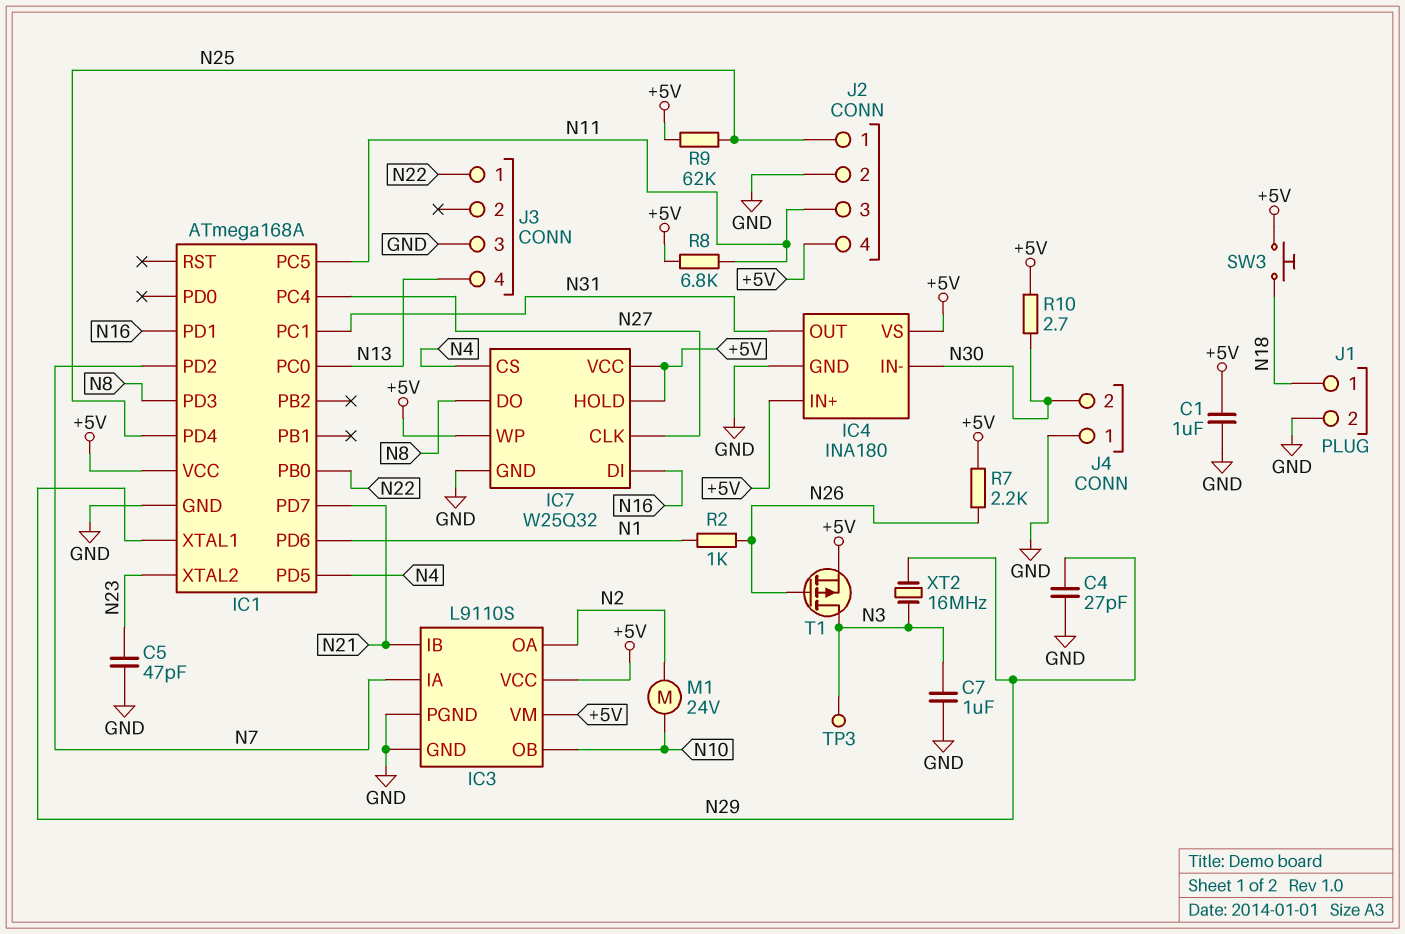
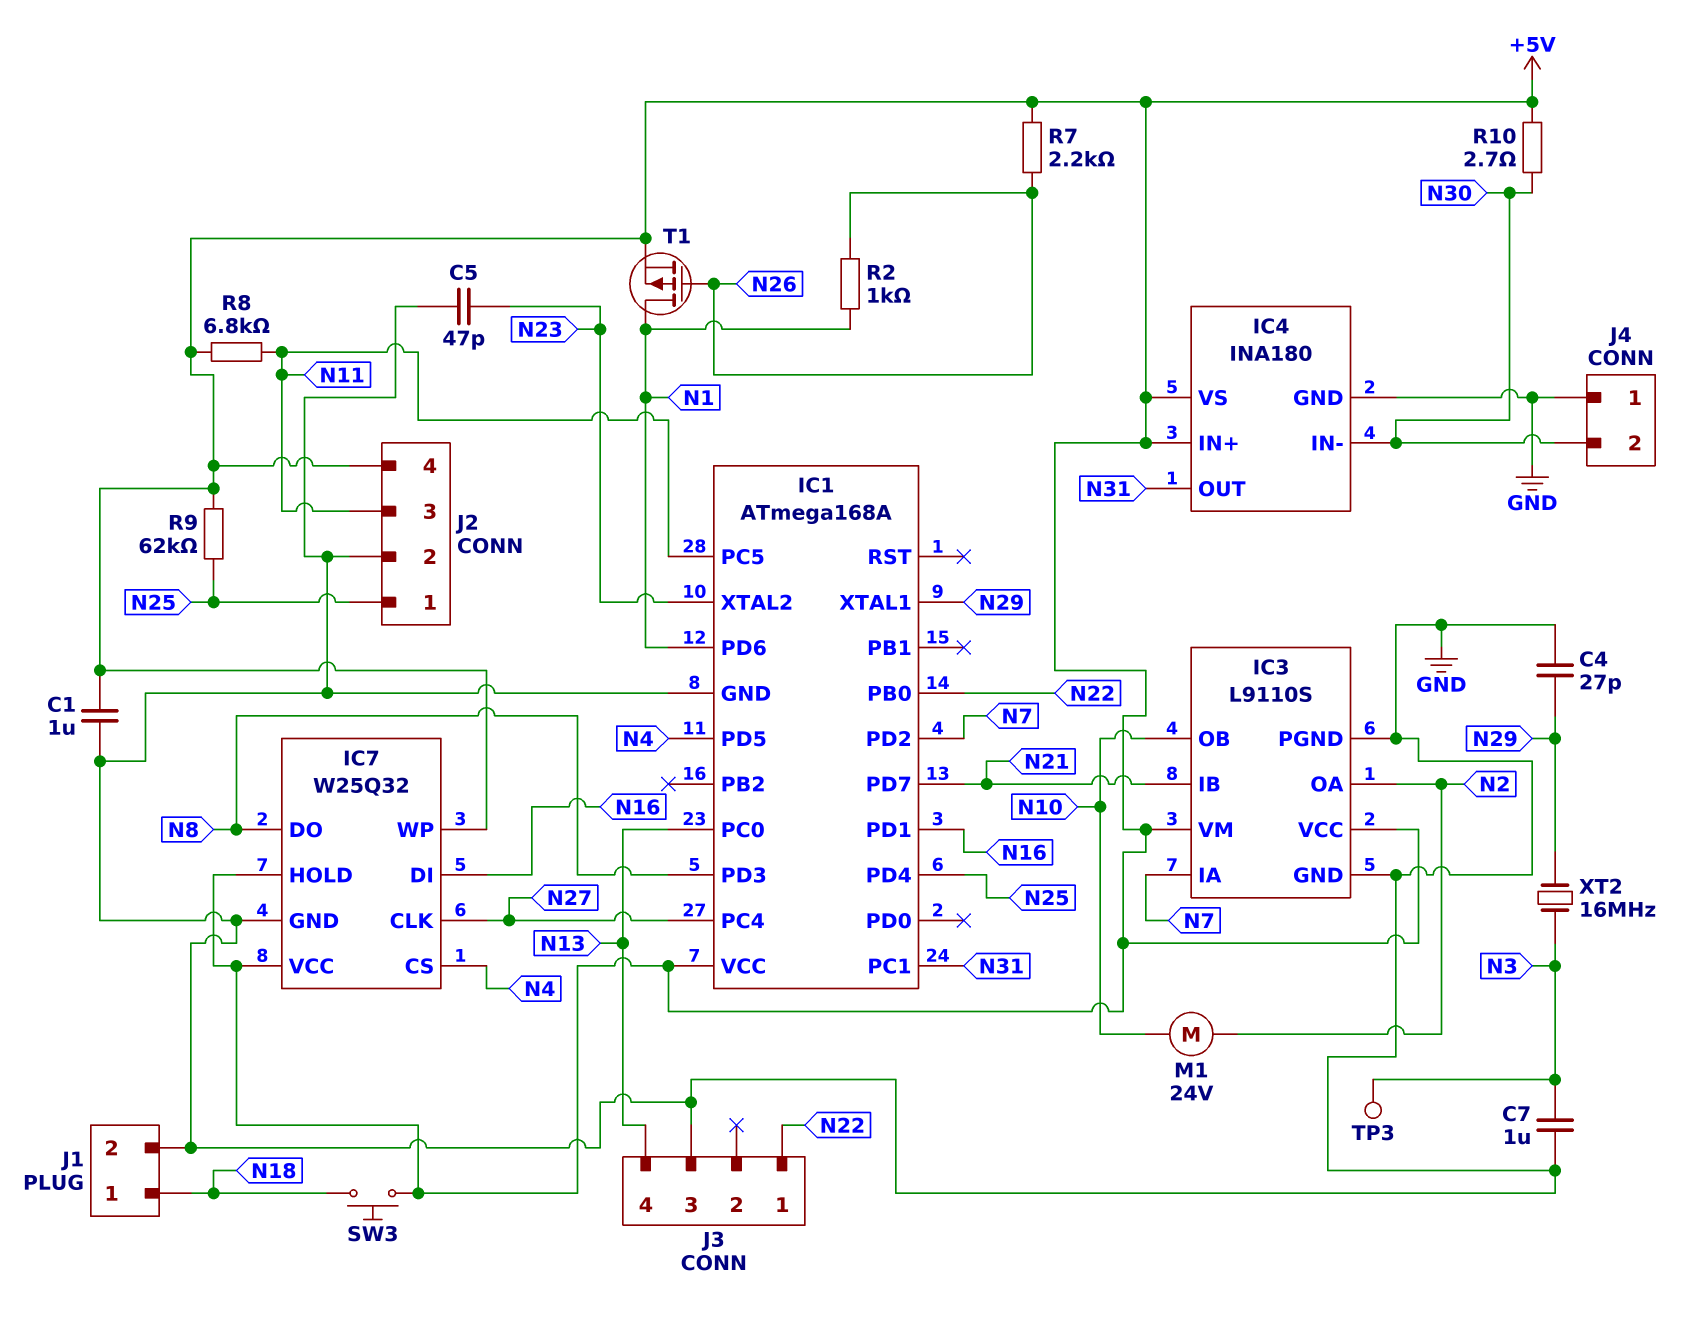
T1: PMOS (G N26, D N3, S +5V) -> PMOS (G N26, D N1, S +5V)

